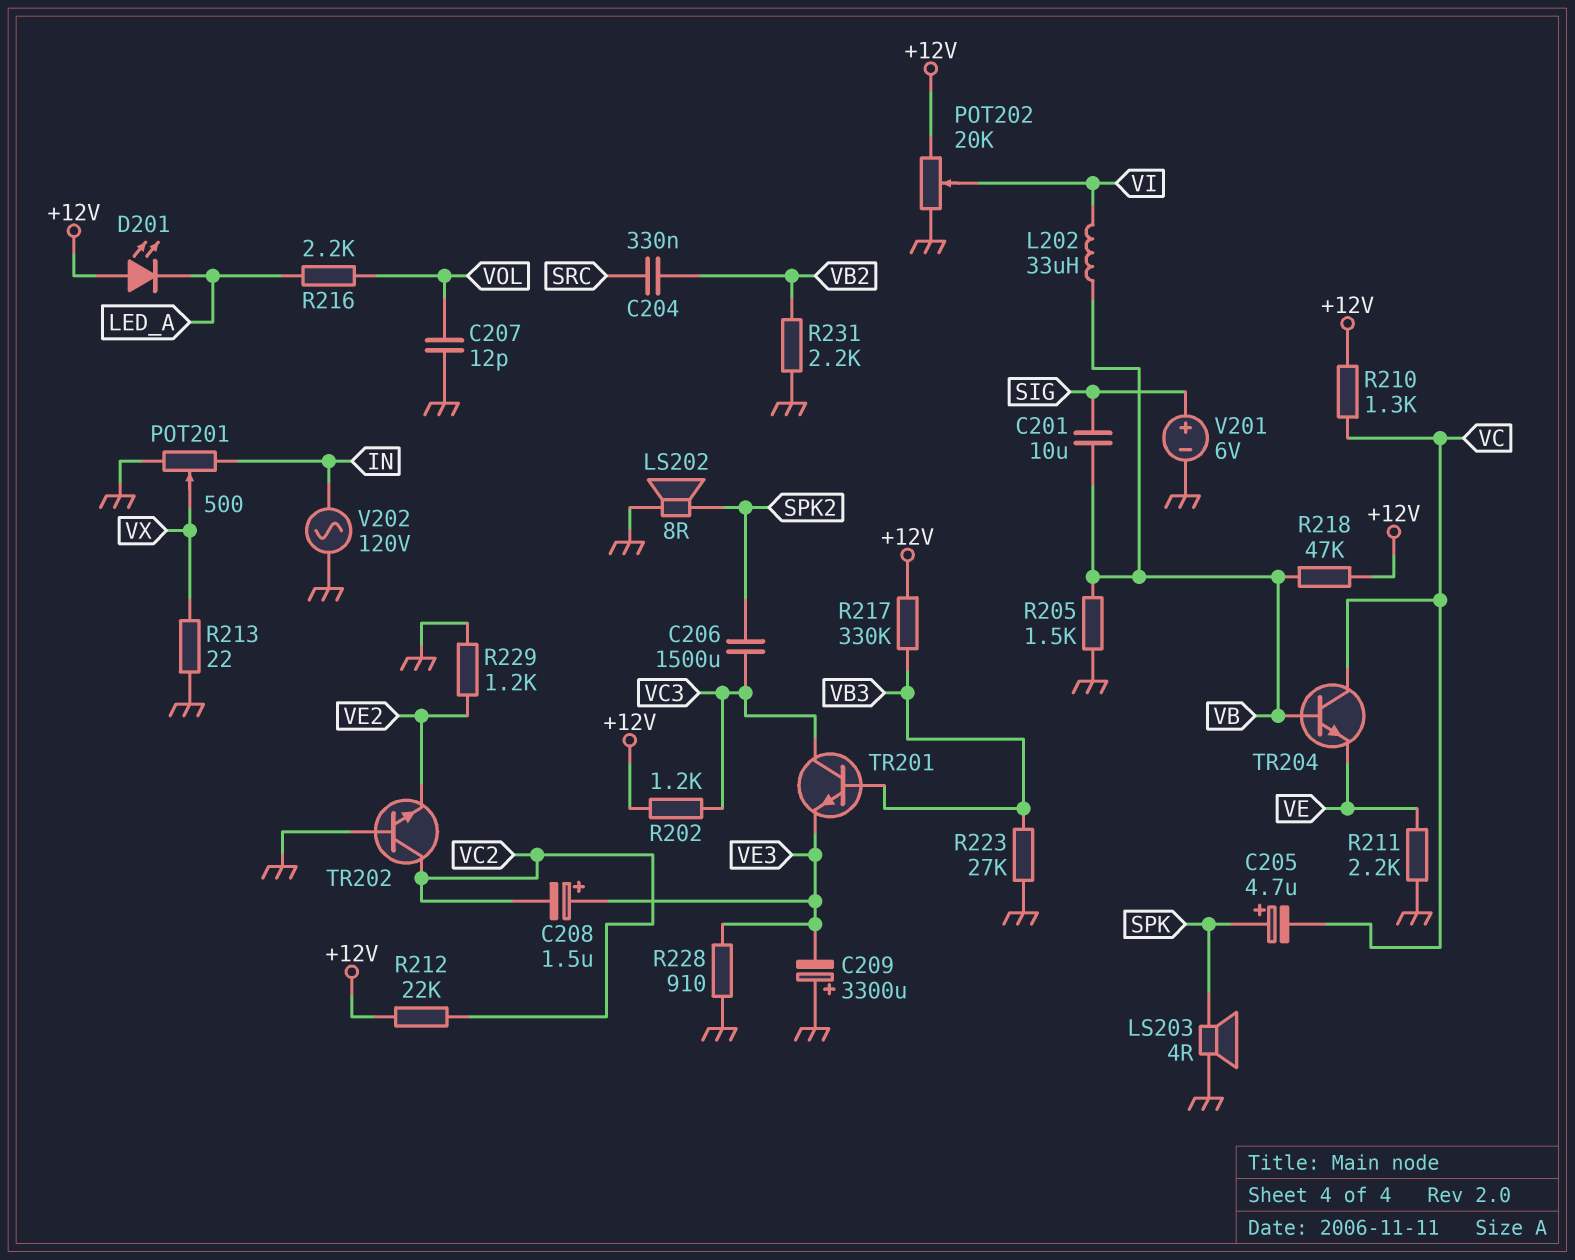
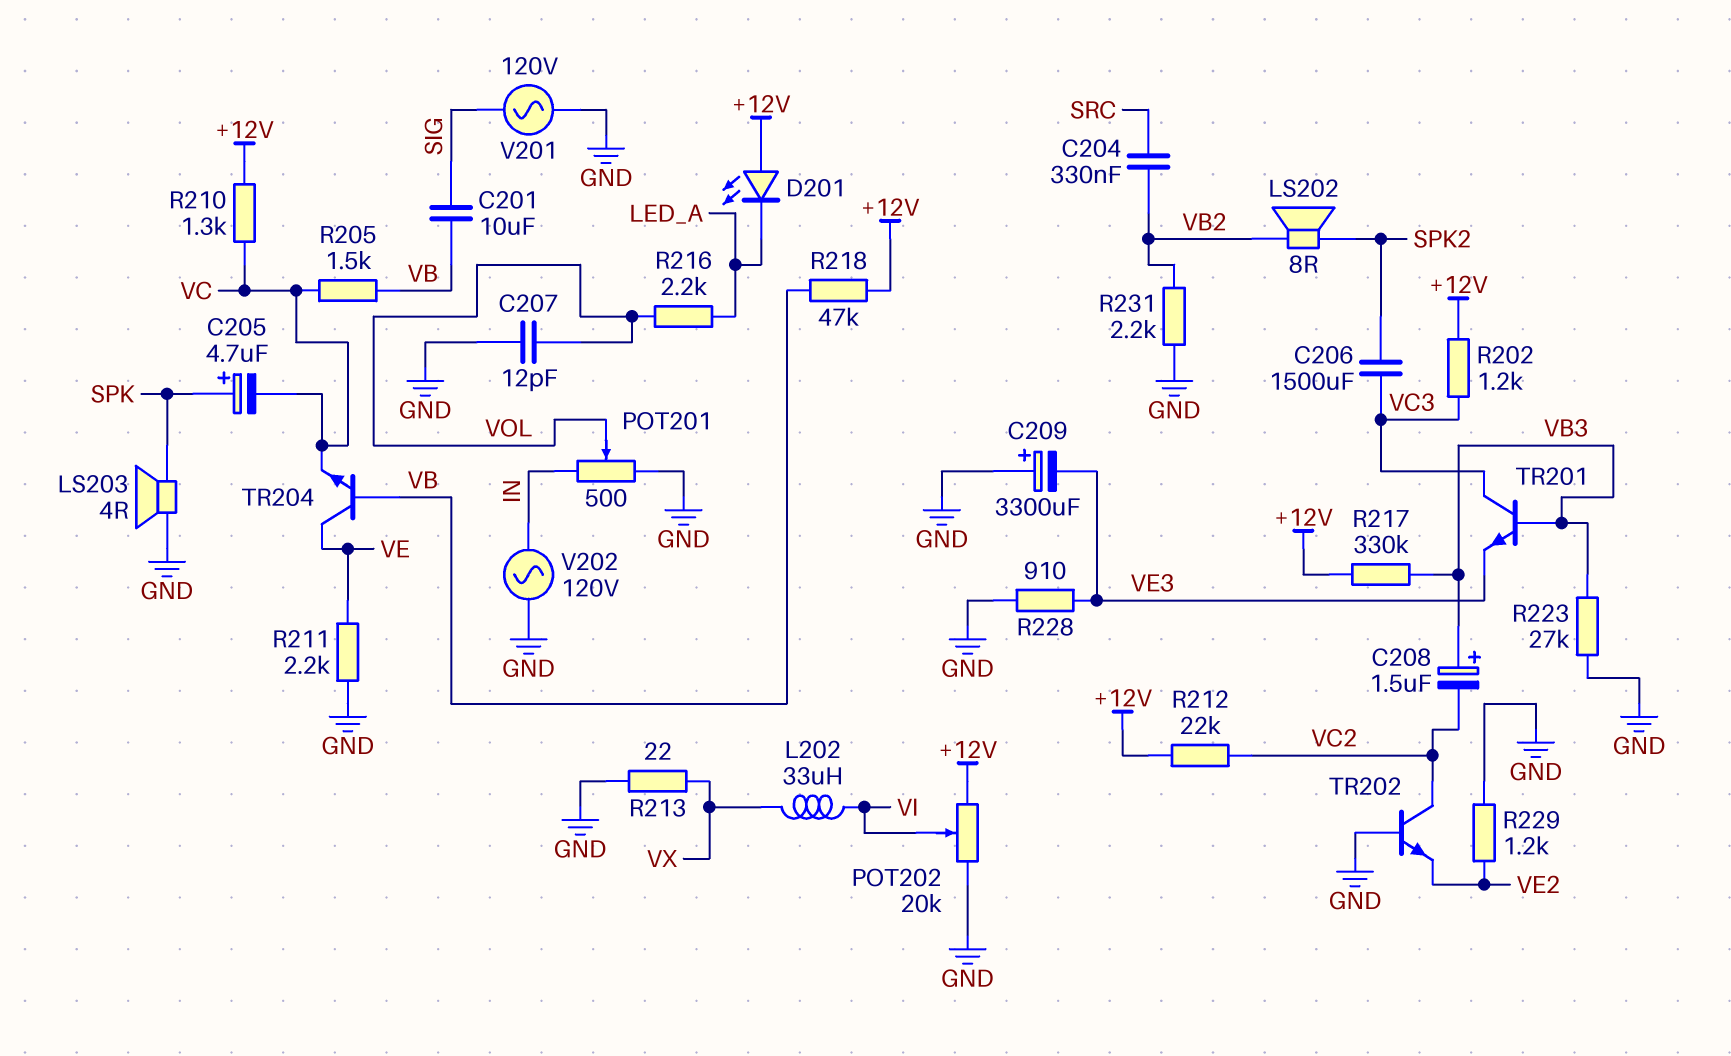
C208: 1.5uF (plus VE3, minus VC2) -> 1.5uF (plus VB3, minus VC2)
L202: 33uH (VB, VI) -> 33uH (VI, VX)
LS202: speaker 8R (GND, SPK2) -> speaker 8R (SPK2, VB2)
POT201: 500 (GND, IN, wiper VX) -> 500 (GND, IN, wiper VOL)
R205: 1.5k (GND, VB) -> 1.5k (VB, VC)
TR204: NPN (B VB, C VC, E VE) -> NPN (B VB, C VE, E VC)
V201: 6V (plus SIG, minus GND) -> AC 120V (GND, SIG)

